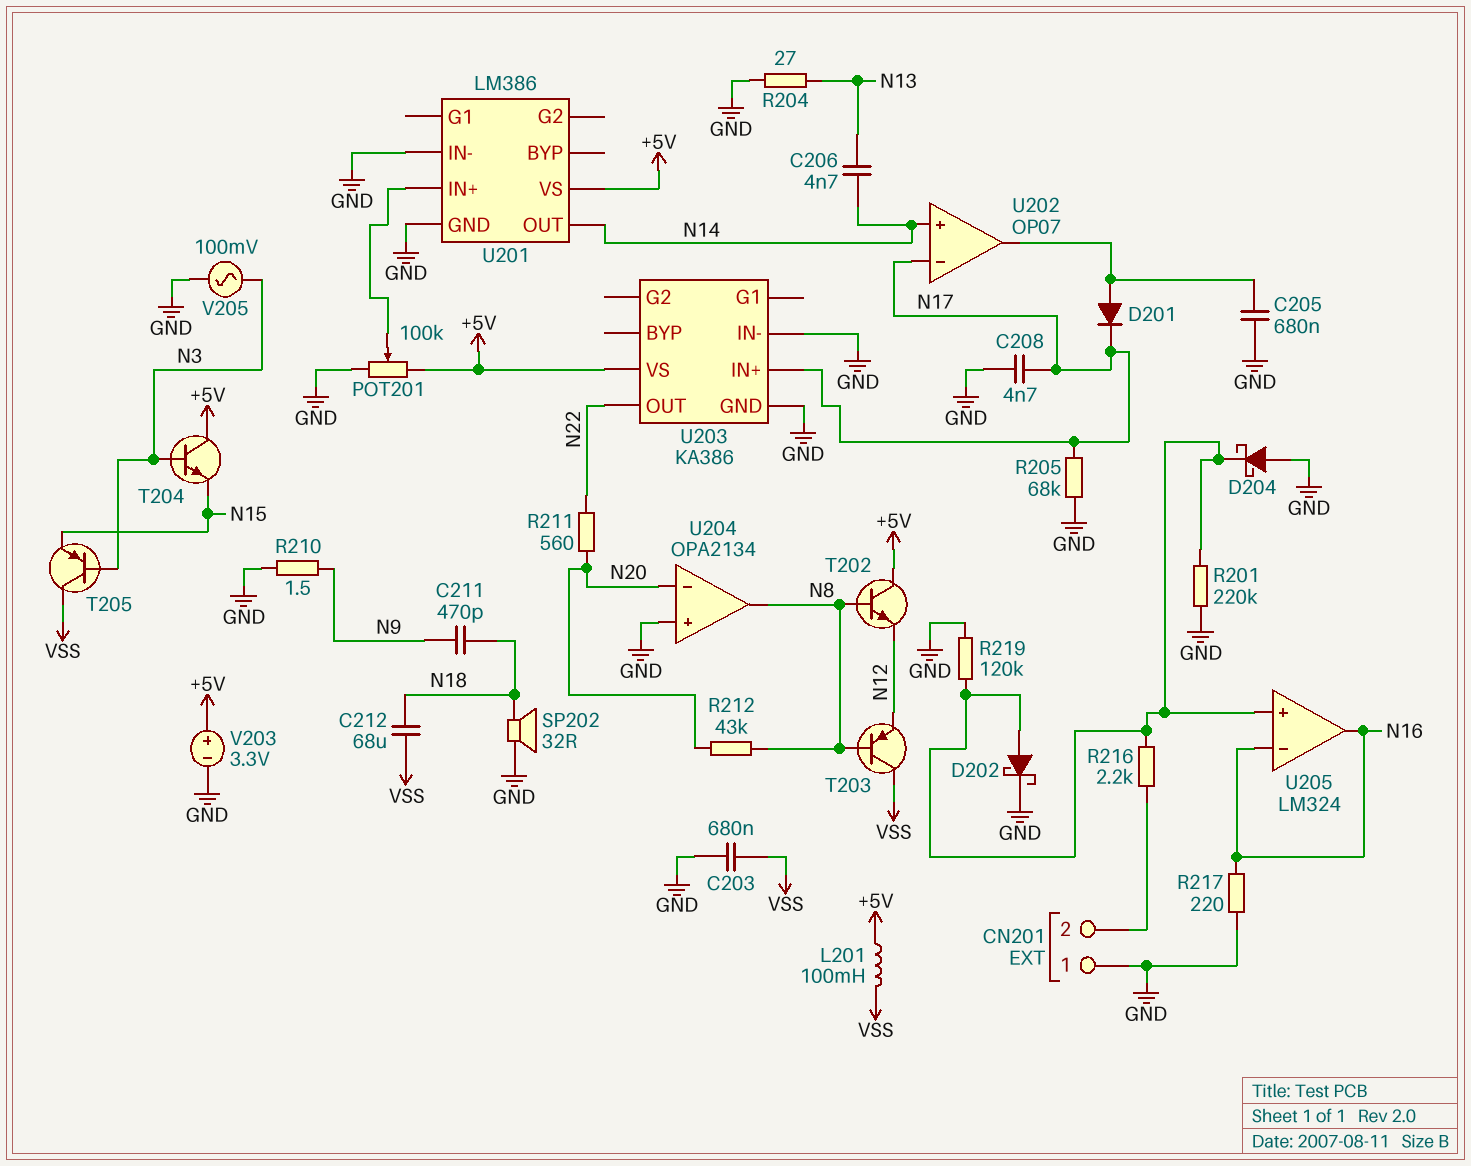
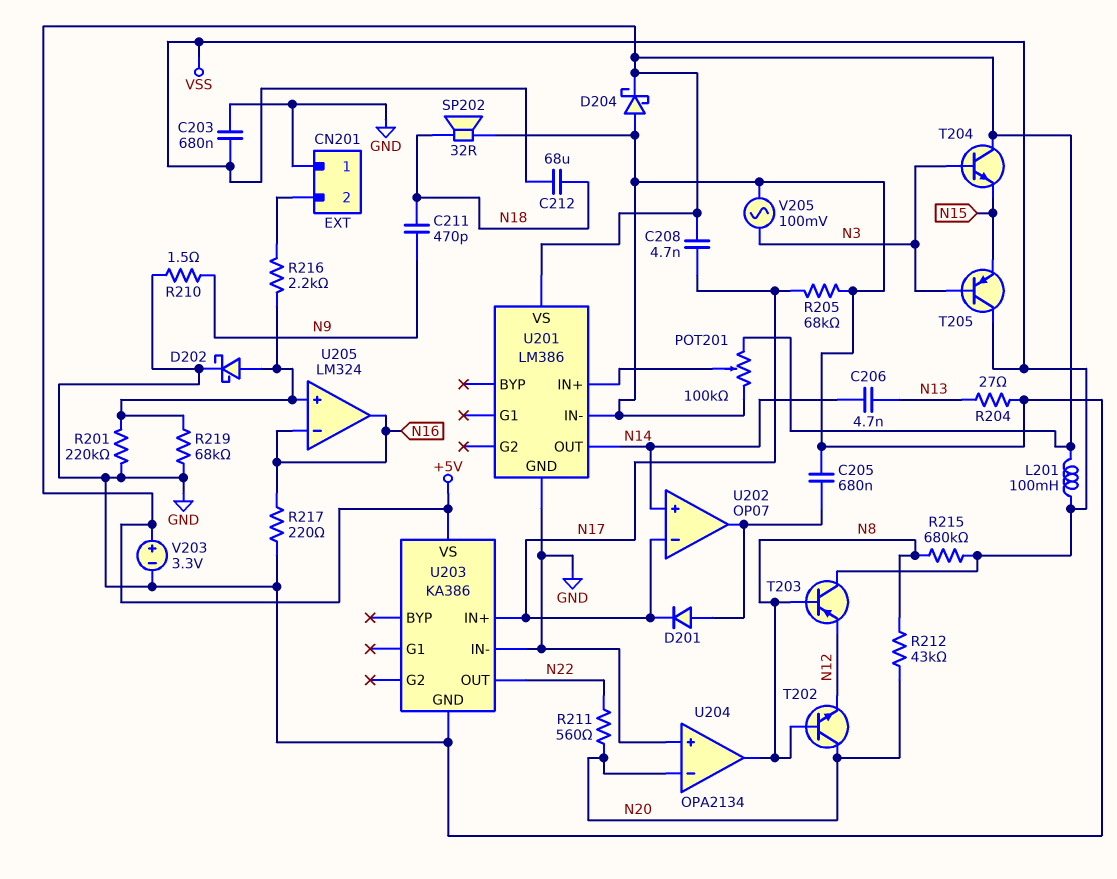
C208: 4.7nF (GND, N17) -> 4.7nF (+5V, N17)
D204: schottky (A GND, K U205/in+) -> schottky (A GND, K +5V)
R215: none -> 680k (N8, VSS)
R219: 120k (GND, U205/in+) -> 68k (GND, U205/in+)
T202: NPN (B N8, C +5V, E N12) -> NPN (B N8, C N20, E N12)

